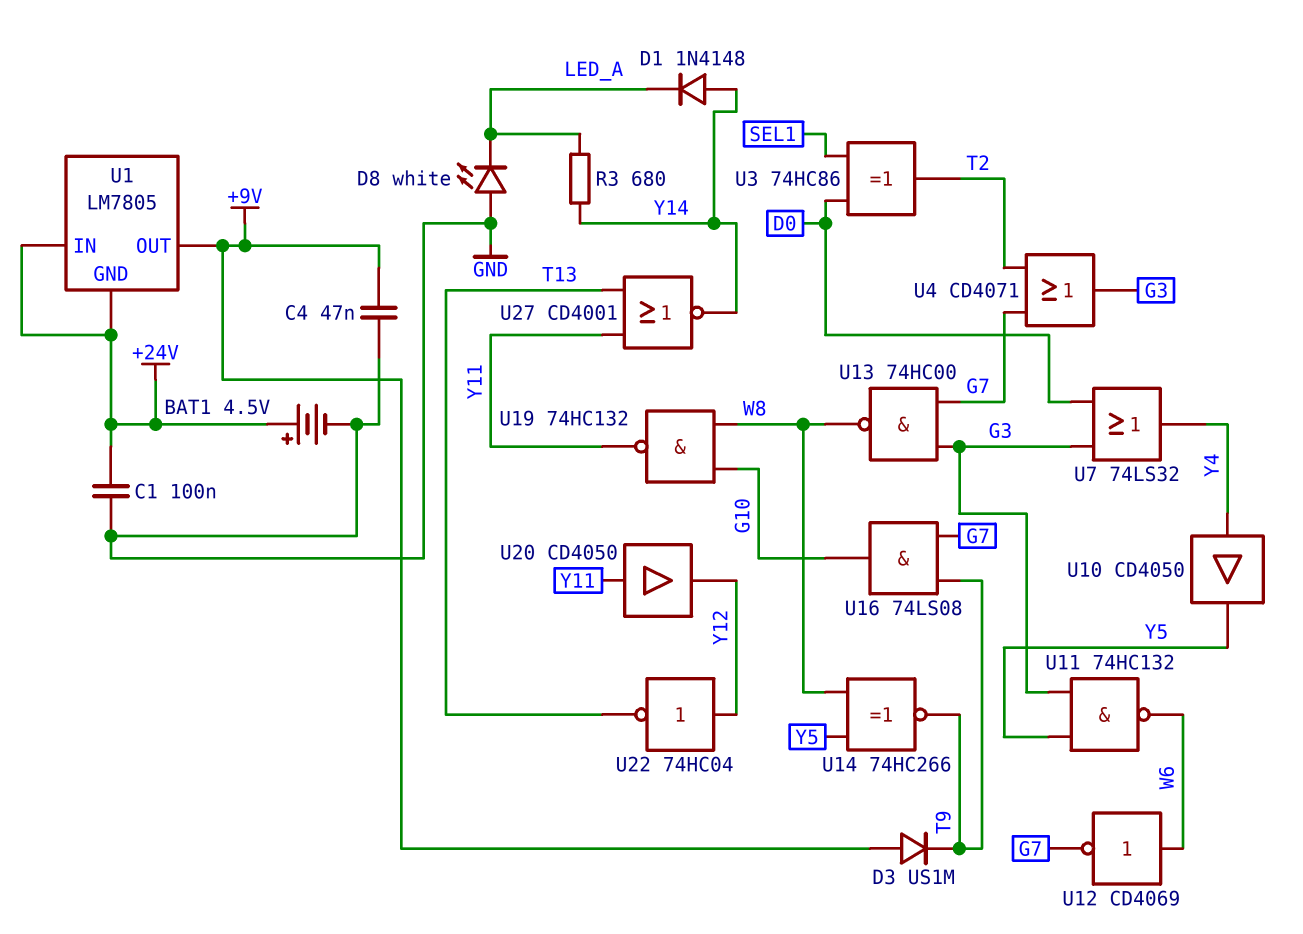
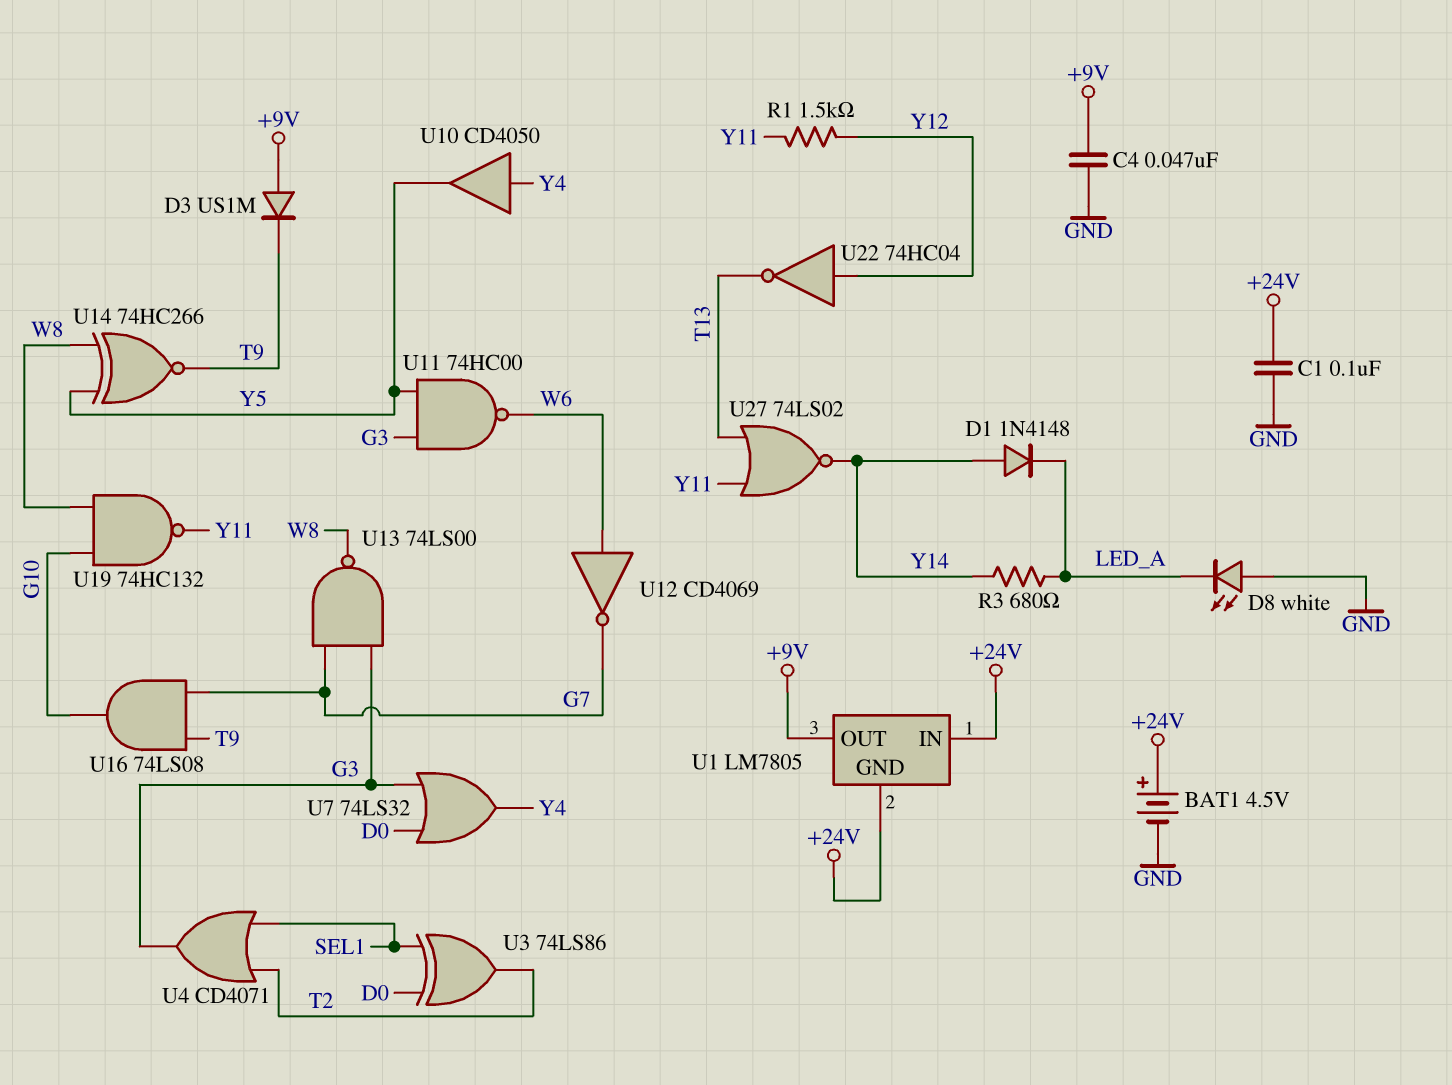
R1: none -> 1.5k (Y11, Y12)
U3: XOR 74HC86 (in D0, in SEL1, out T2) -> XOR 74LS86 (in D0, in SEL1, out T2)
U4: OR CD4071 (in G7, in T2, out G3) -> OR CD4071 (in SEL1, in T2, out G3)
U11: NAND 74HC132 (in G3, in Y5, out W6) -> NAND 74HC00 (in G3, in Y5, out W6)
U13: NAND 74HC00 (in G3, in G7, out W8) -> NAND 74LS00 (in G3, in G7, out W8)
U20: buffer CD4050 (in Y11, out Y12) -> none
U27: NOR CD4001 (in T13, in Y11, out Y14) -> NOR 74LS02 (in T13, in Y11, out Y14)

